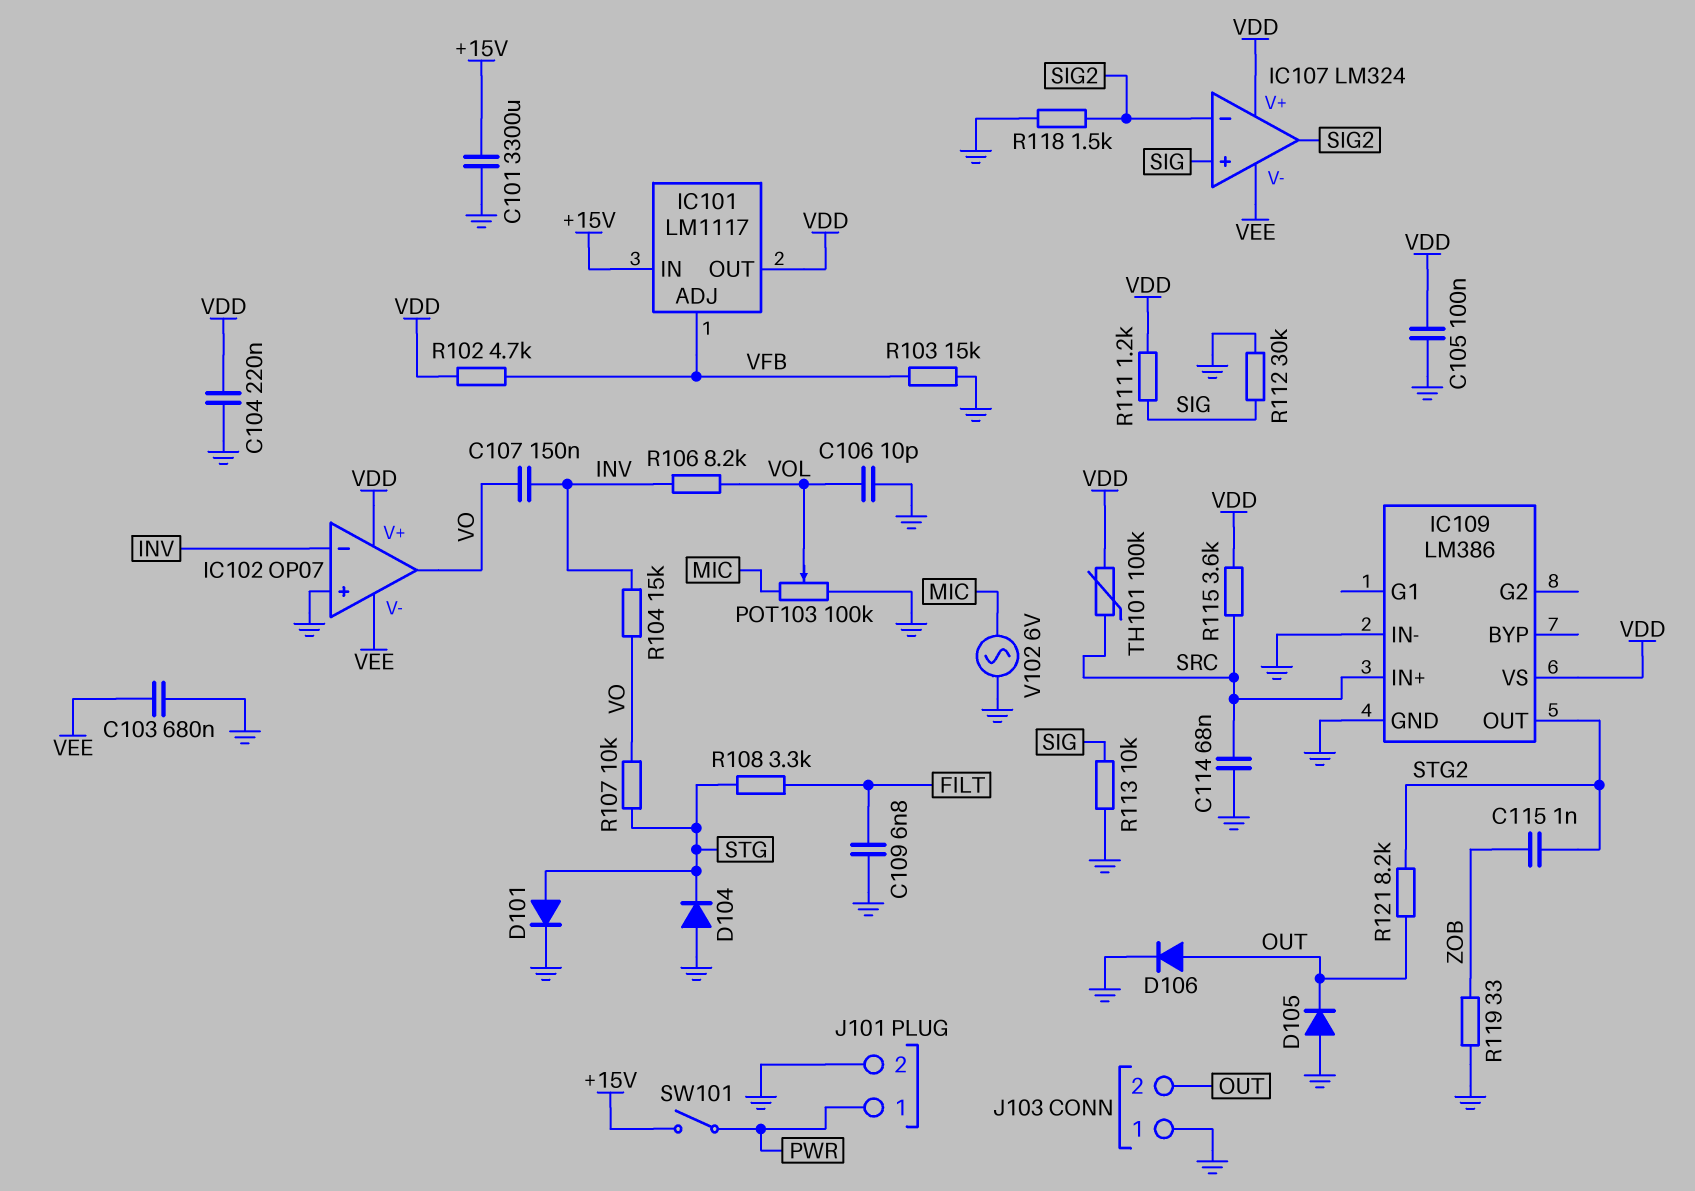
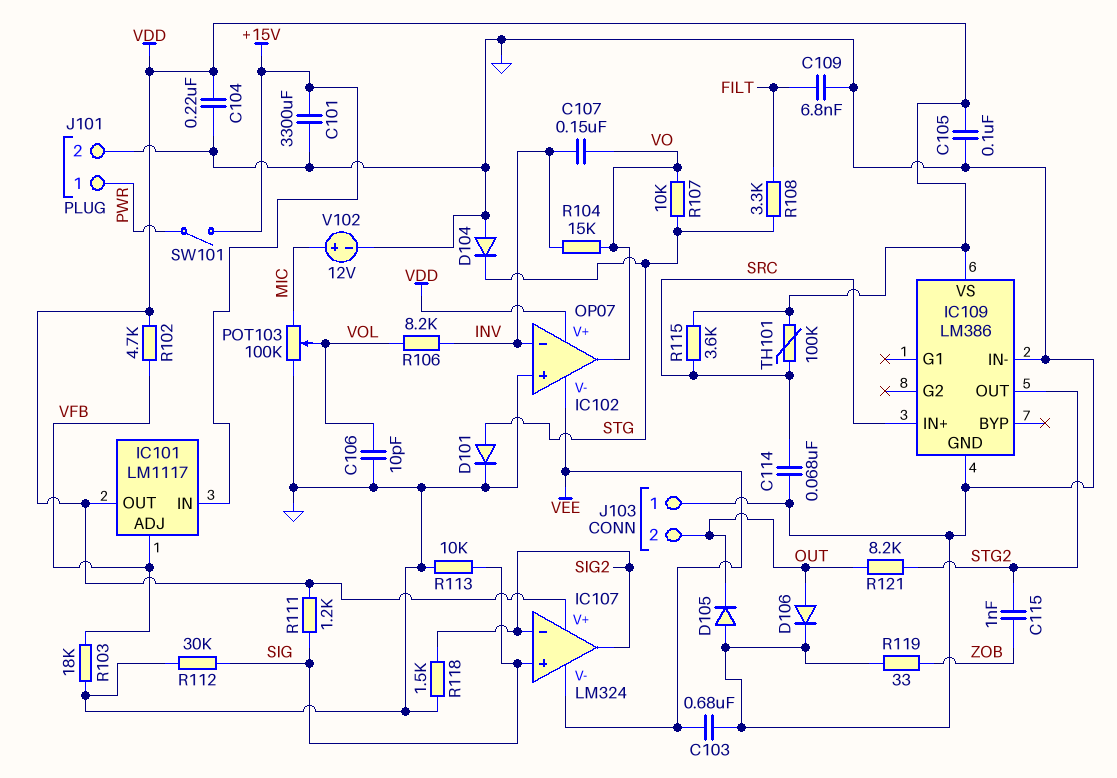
R103: 15k (GND, VFB) -> 18k (GND, VFB)
V102: AC 6V (GND, MIC) -> 12V (plus MIC, minus GND)

